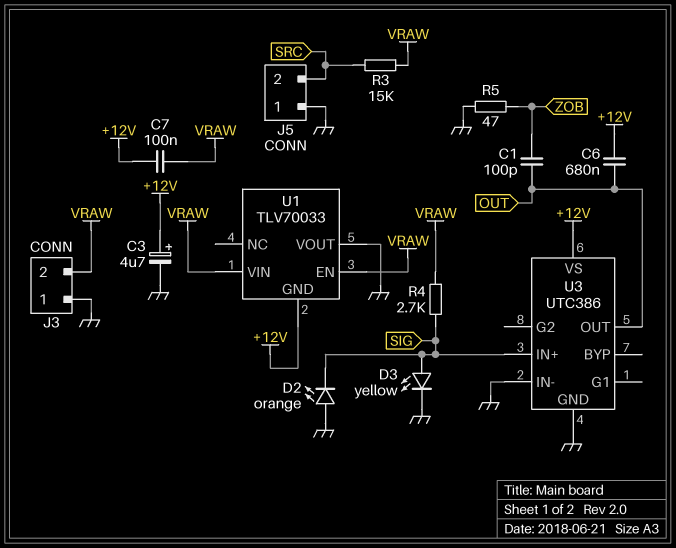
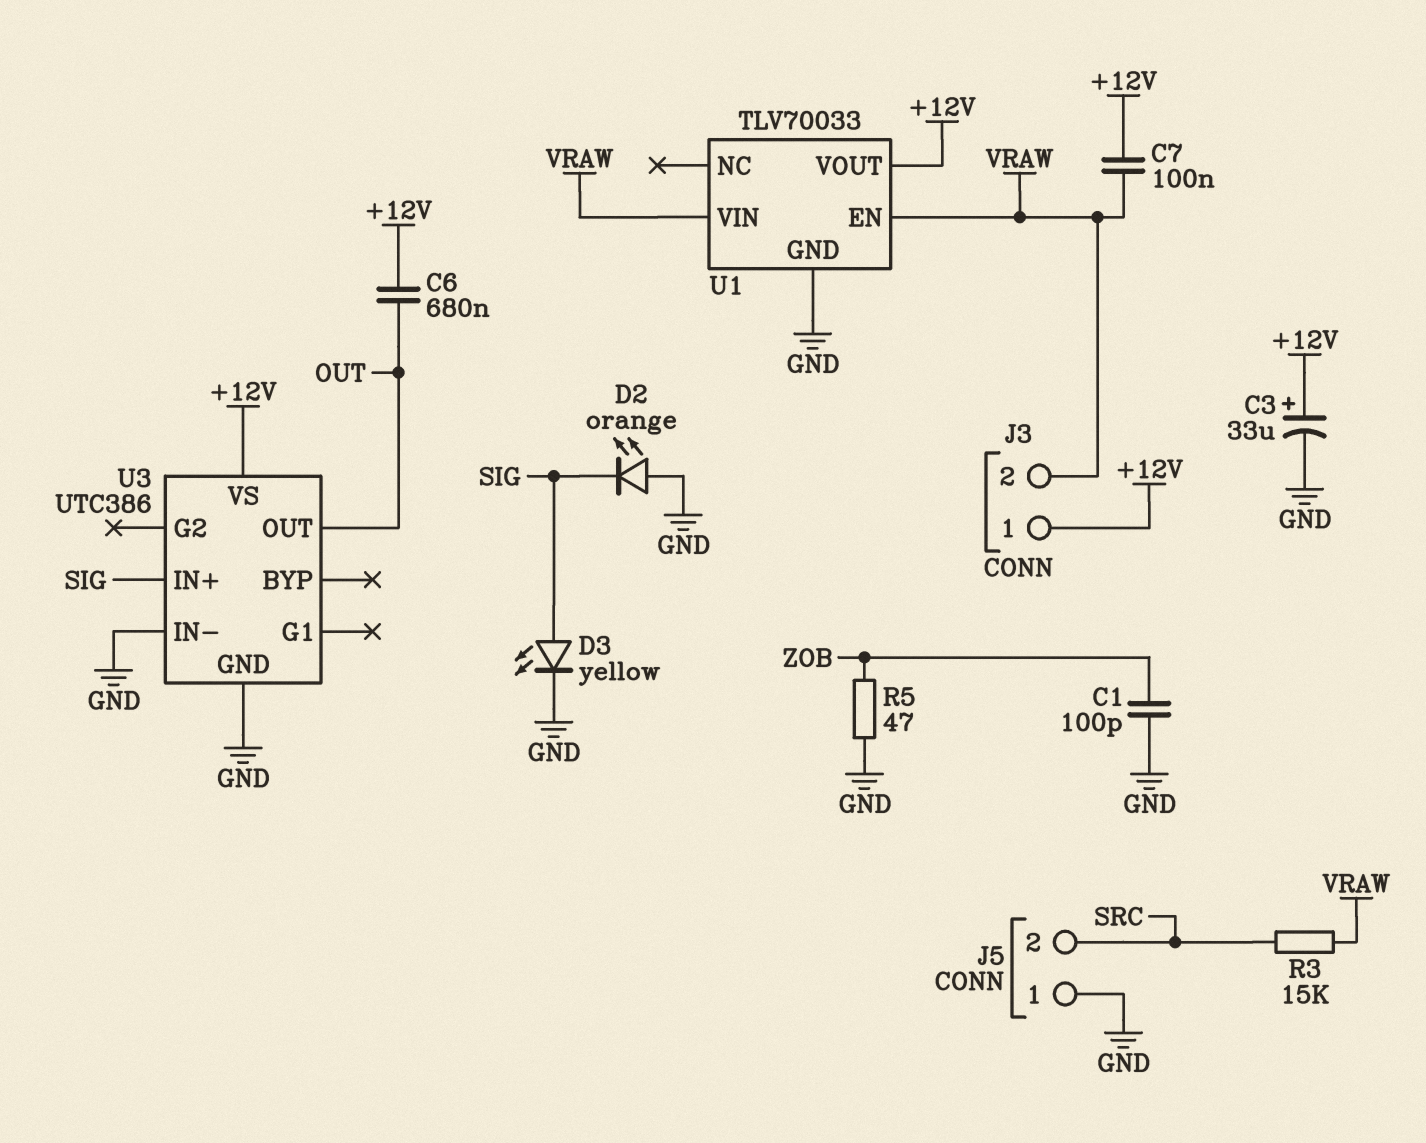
C1: 100pF (OUT, ZOB) -> 100pF (GND, ZOB)
C3: 4.7uF (plus +12V, minus GND) -> 33uF (plus +12V, minus GND)
J3 pin 1: GND -> +12V
R4: 2.7k (SIG, VRAW) -> none
U1 pin GND: +12V -> GND
U1 pin VOUT: GND -> +12V

